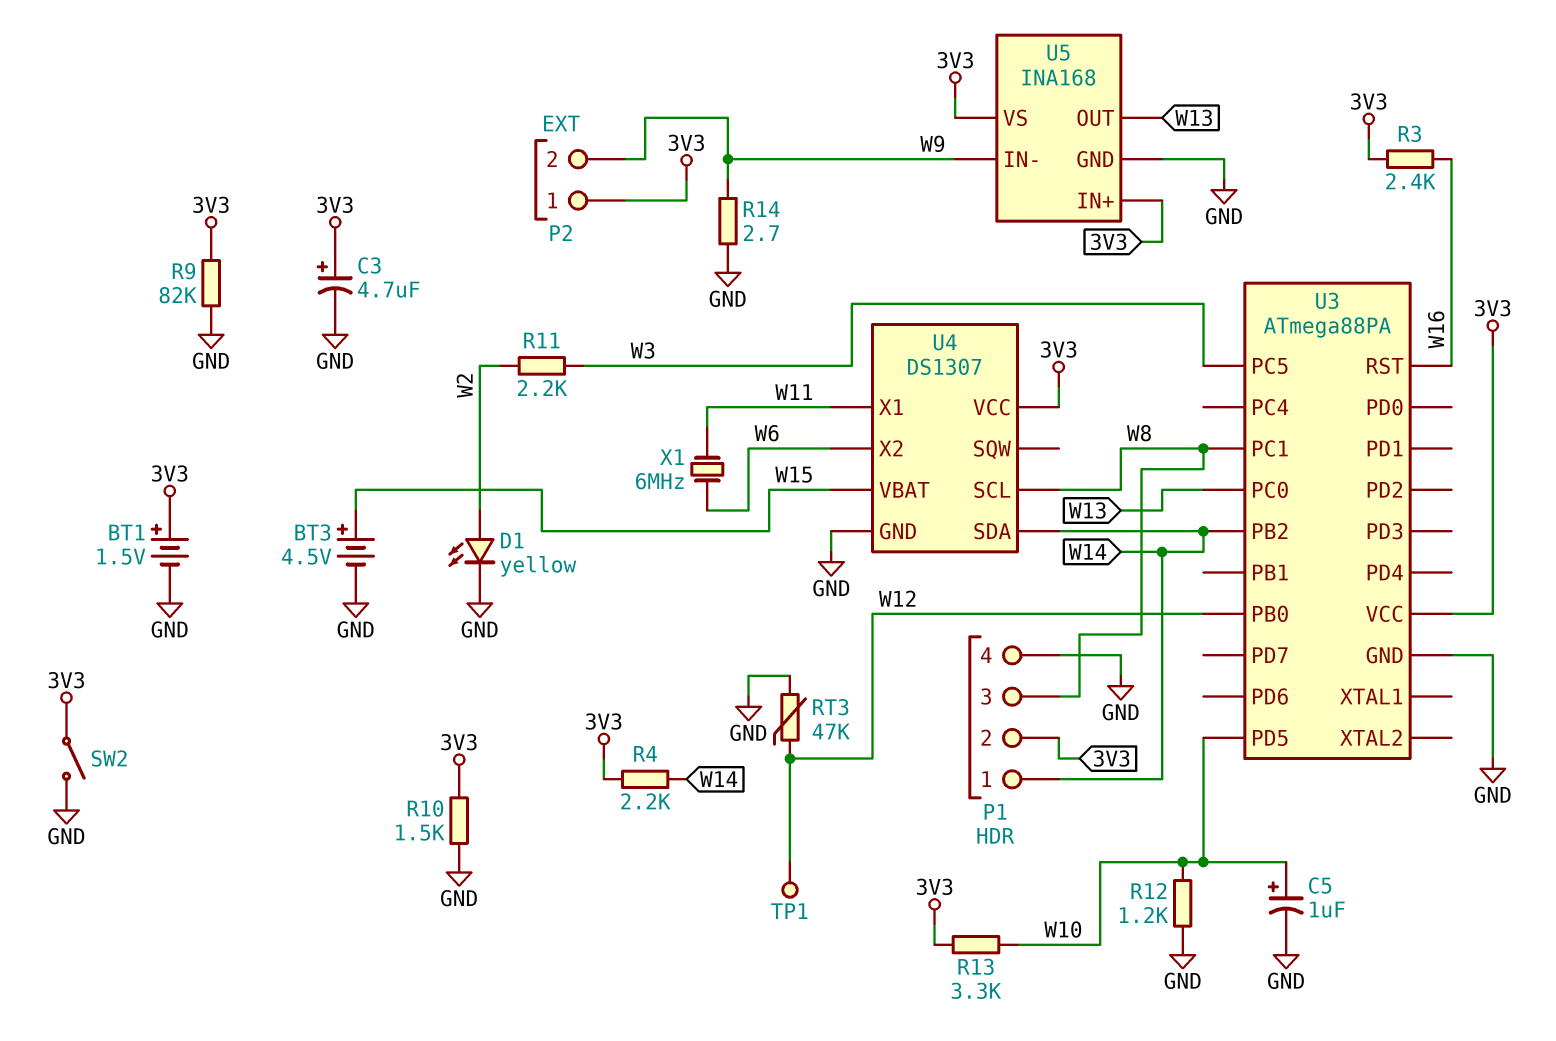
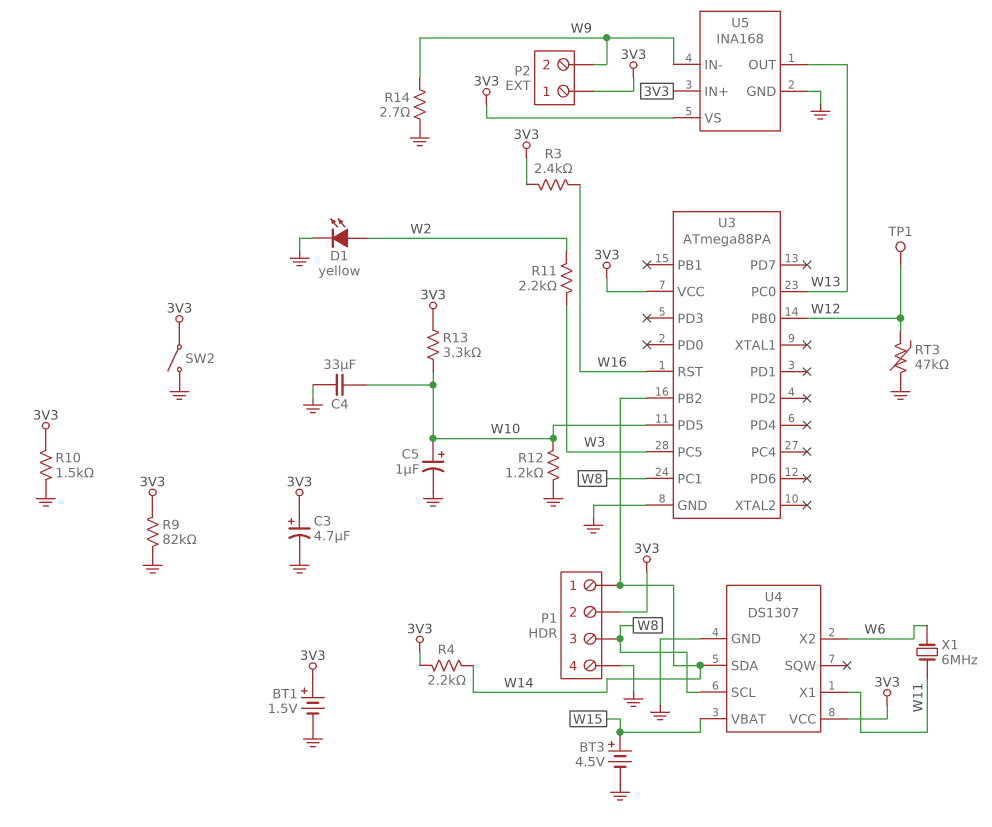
C4: none -> 33uF (GND, W10)

